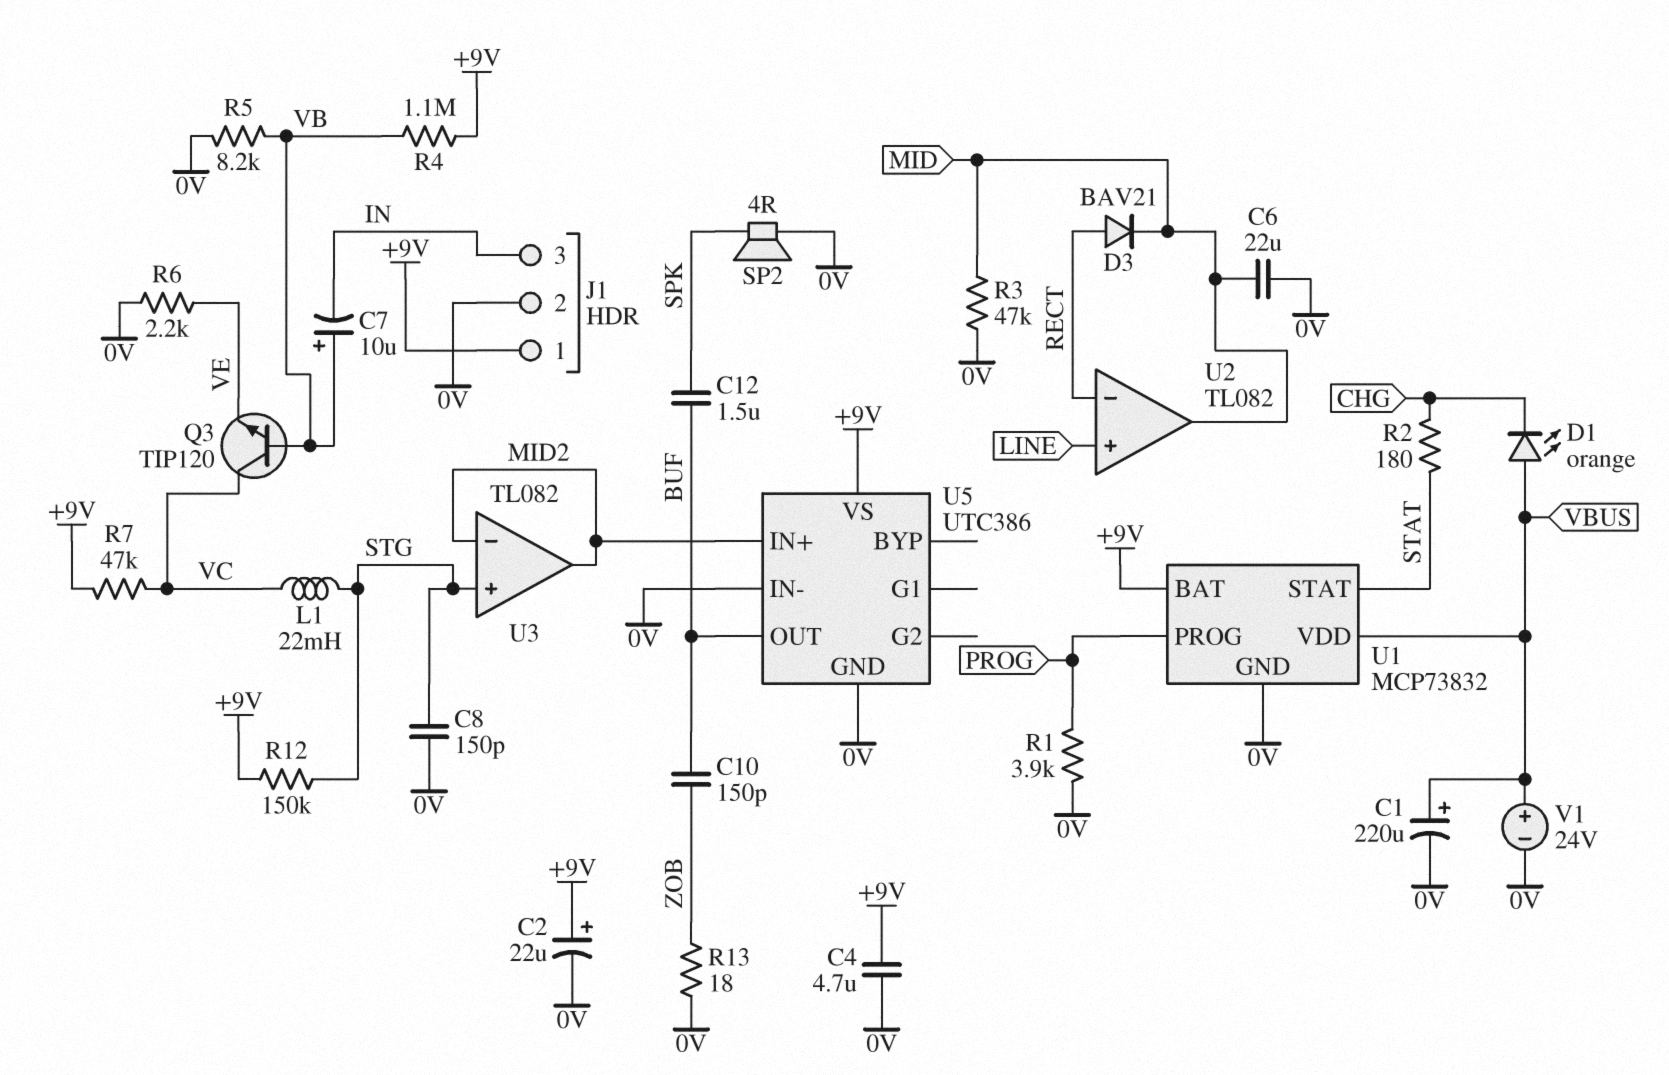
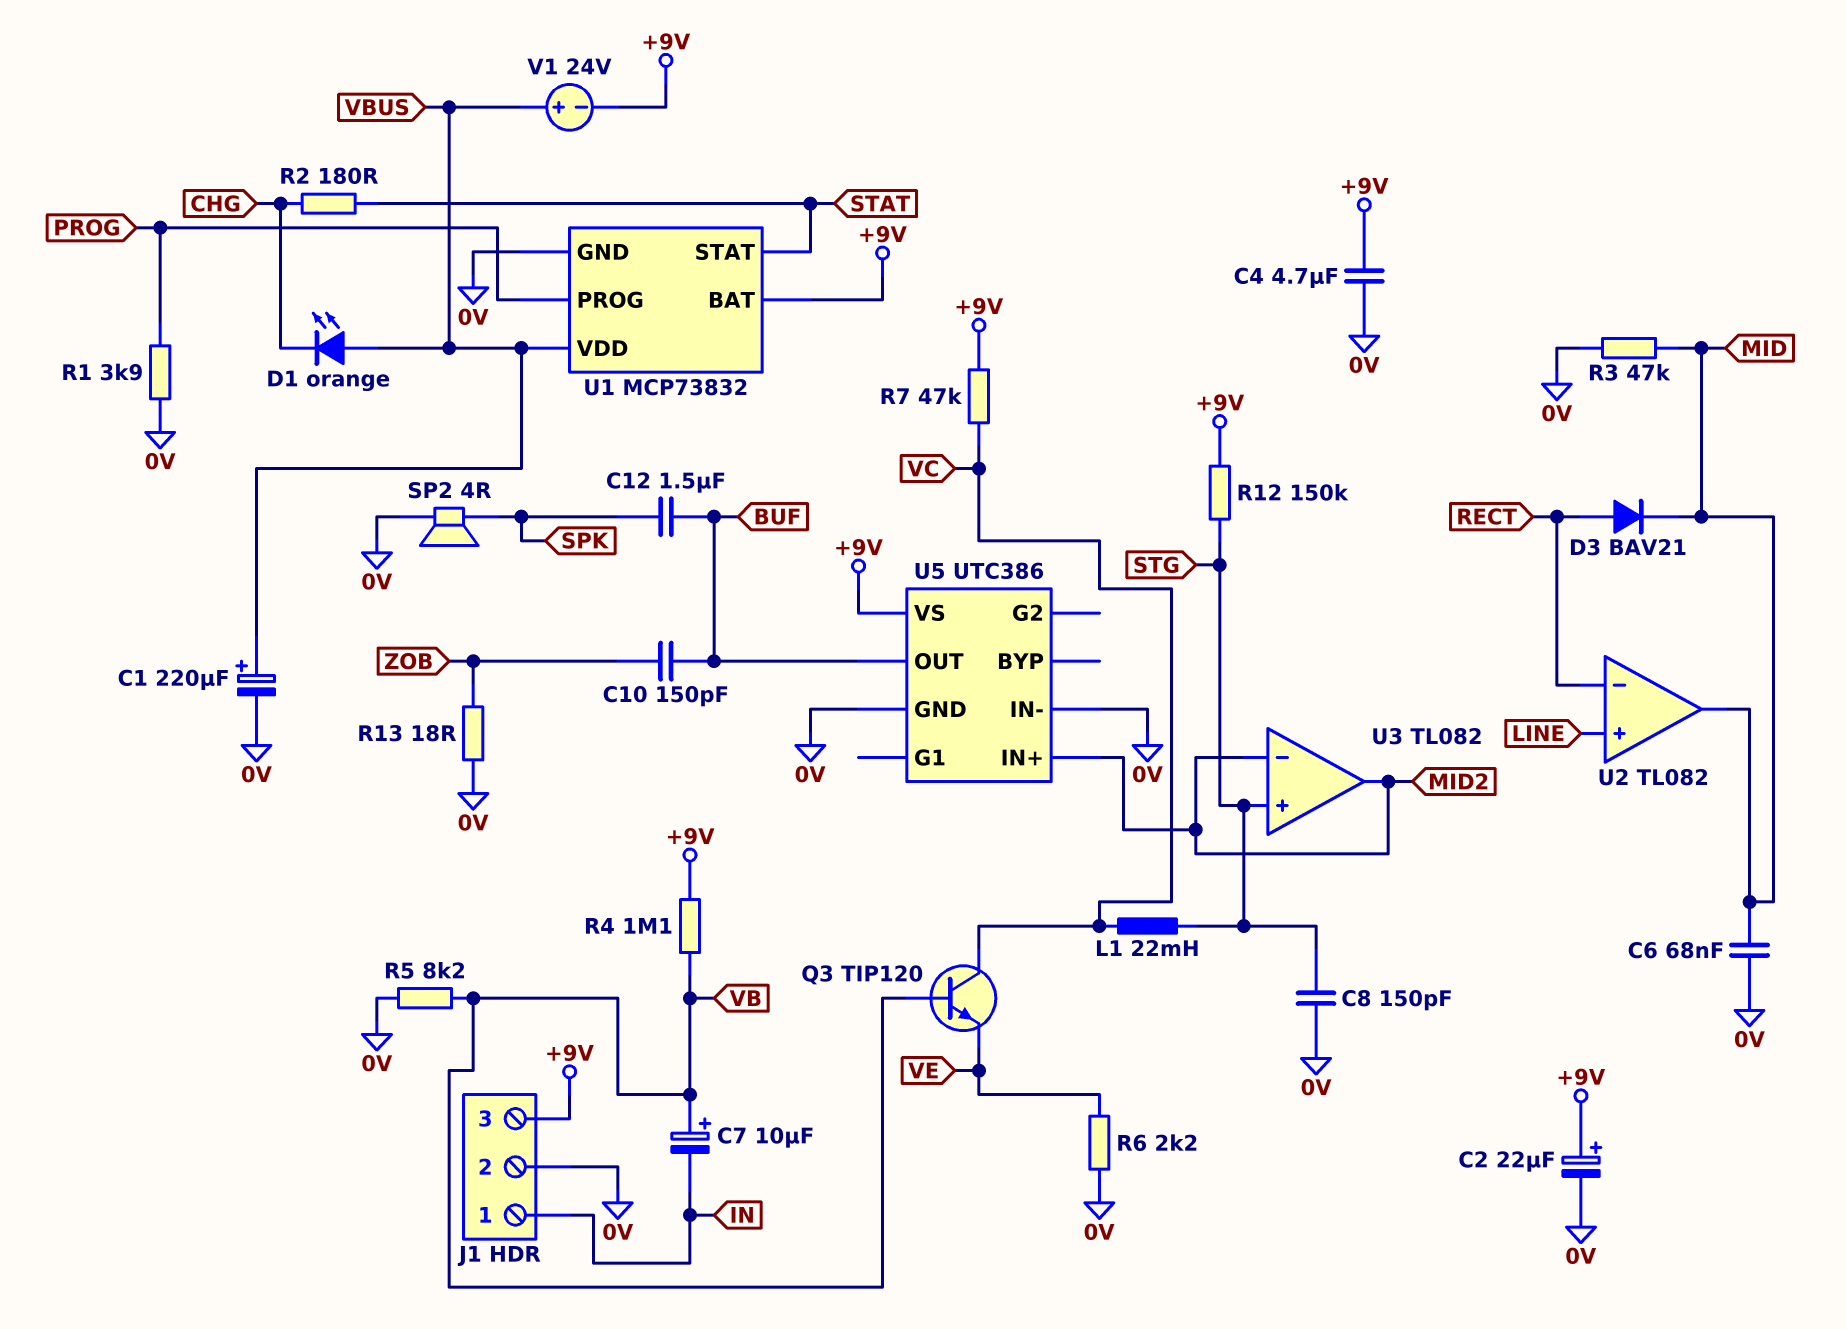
C6: 22uF (0V, MID) -> 68nF (0V, MID)
J1 pin 1: +9V -> IN
J1 pin 3: IN -> +9V
V1: 24V (plus VBUS, minus 0V) -> 24V (plus VBUS, minus +9V)

